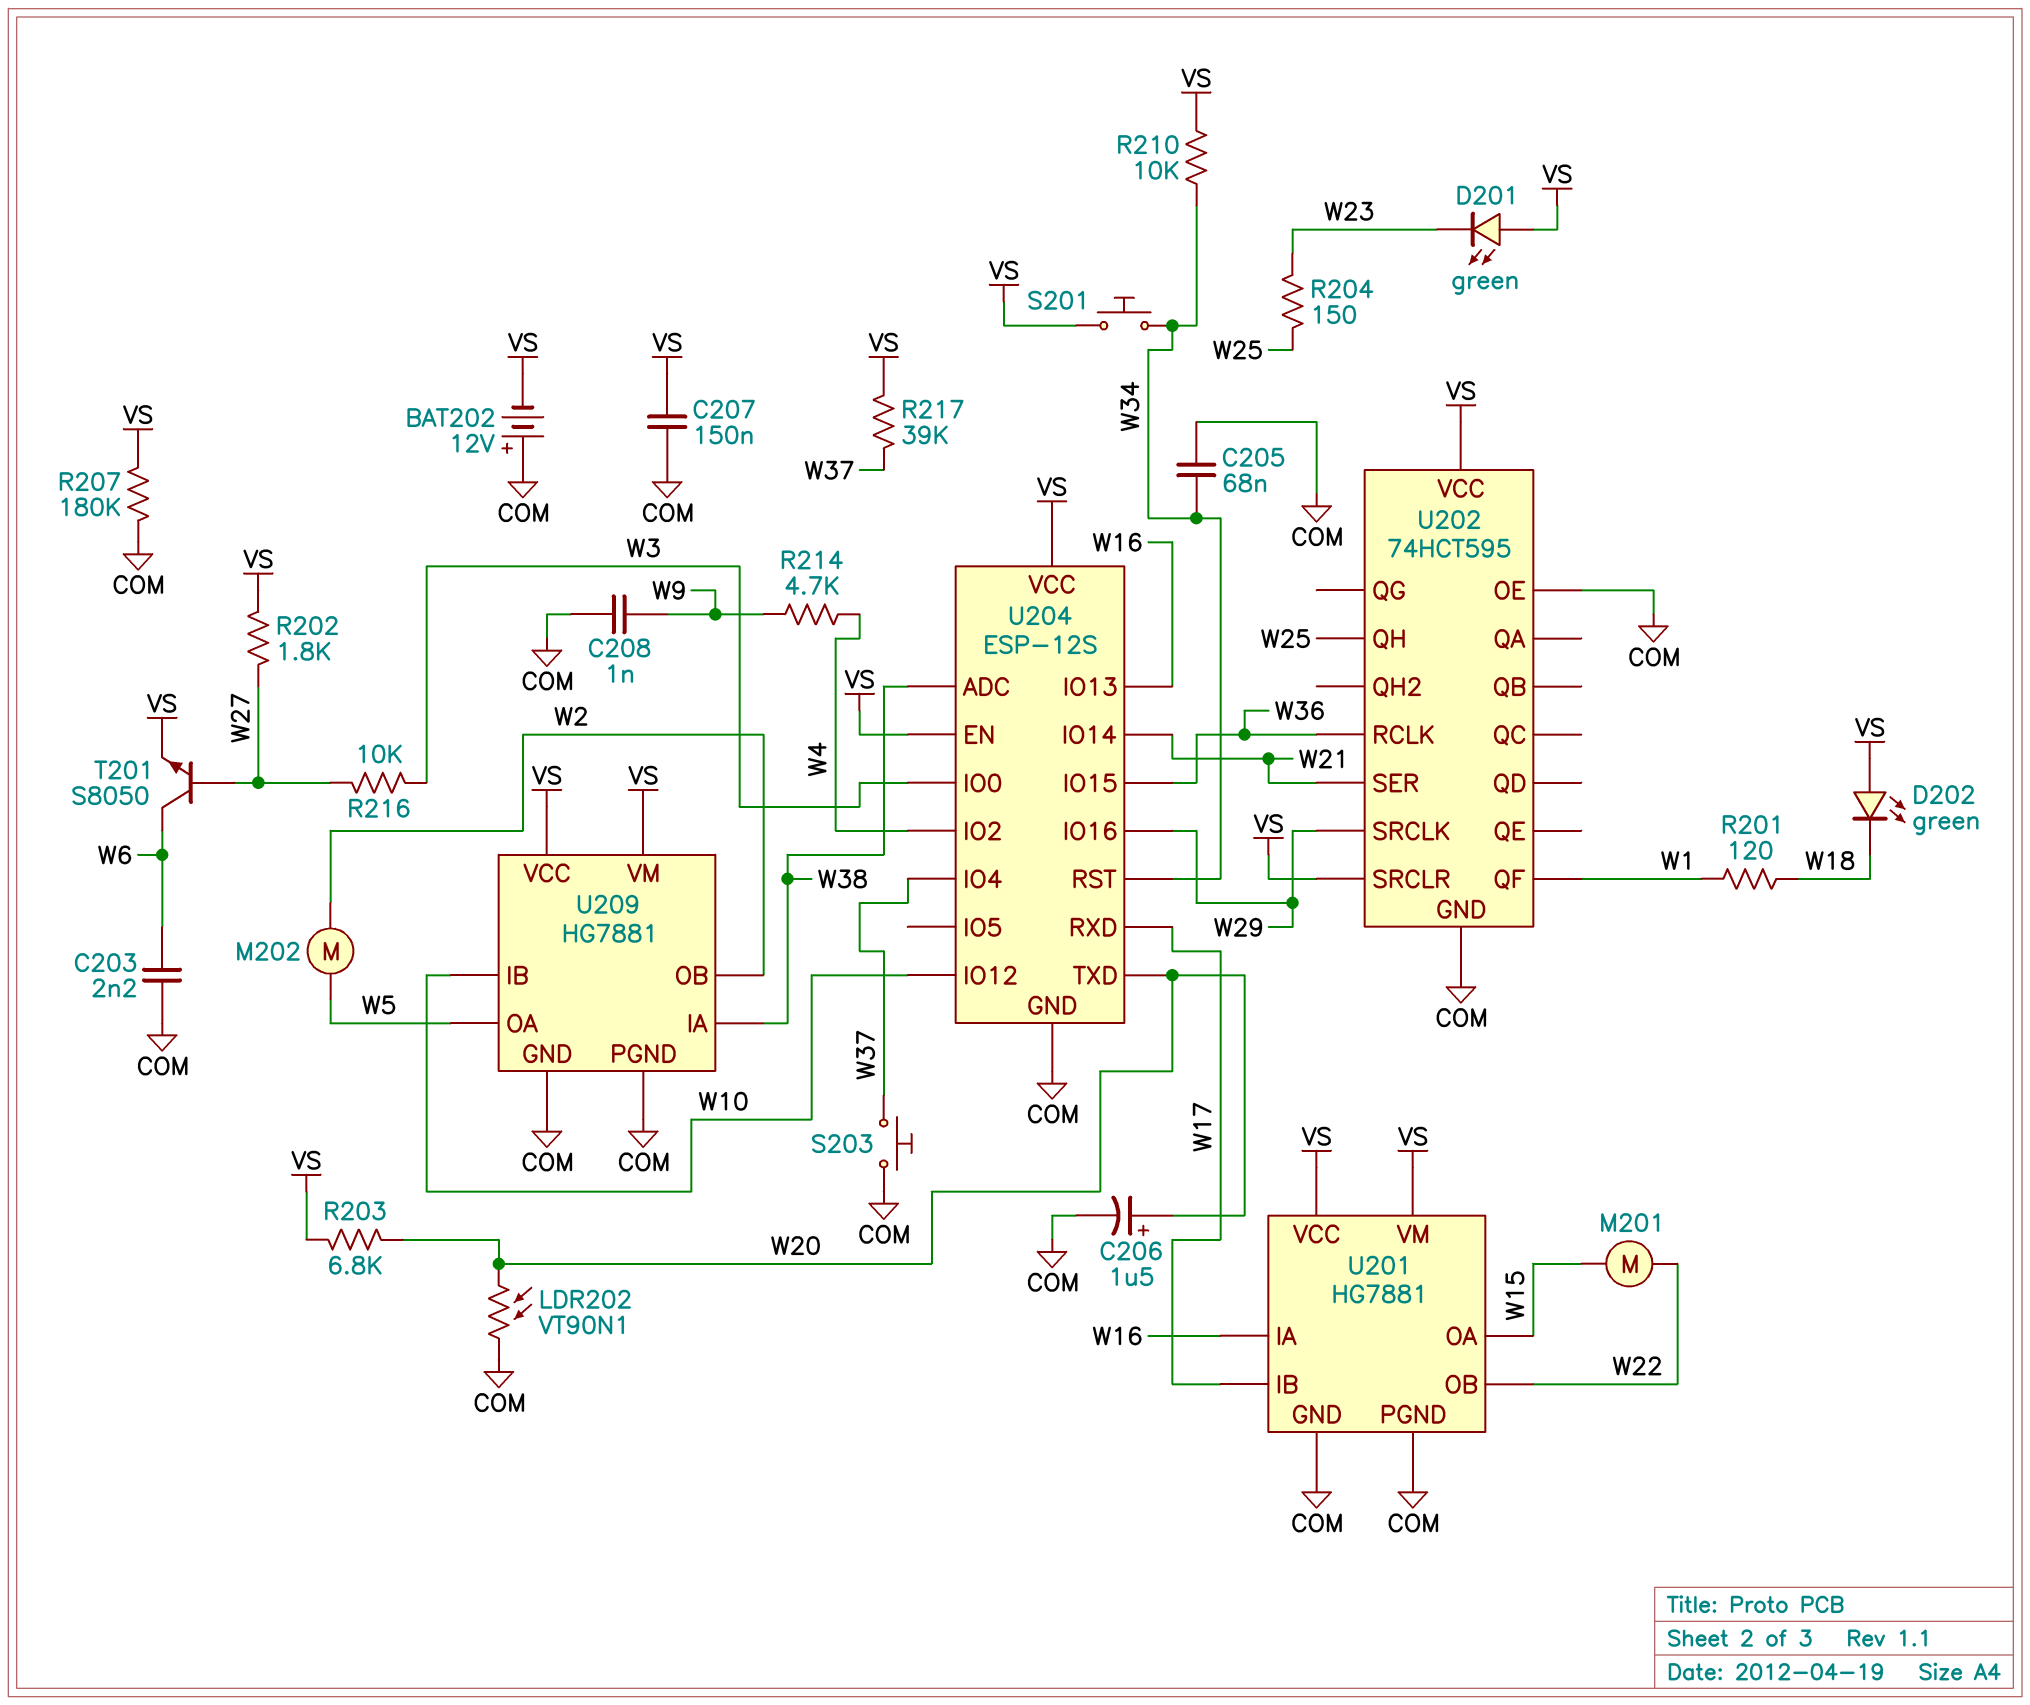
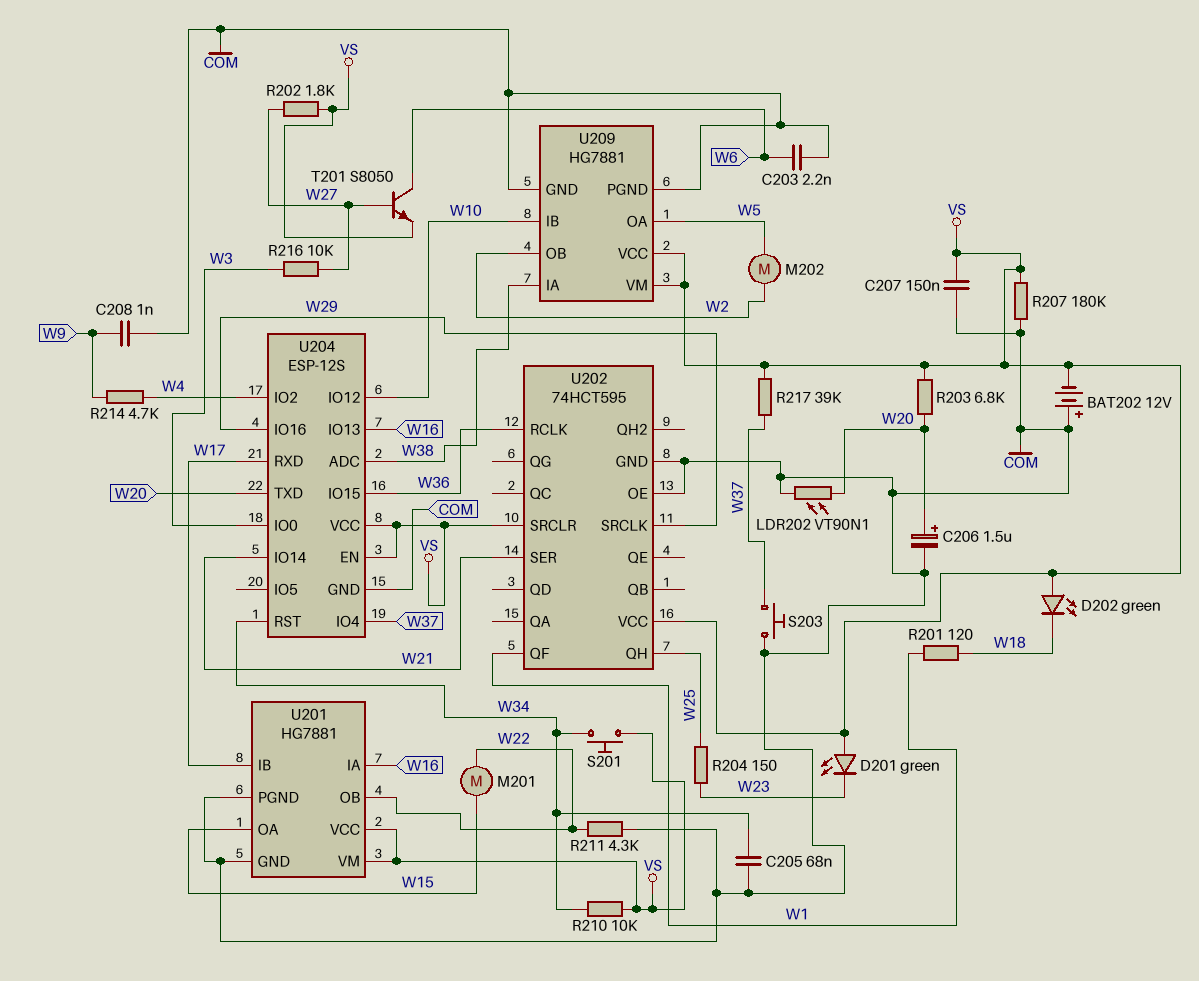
R211: none -> 4.3k (COM, W22)

